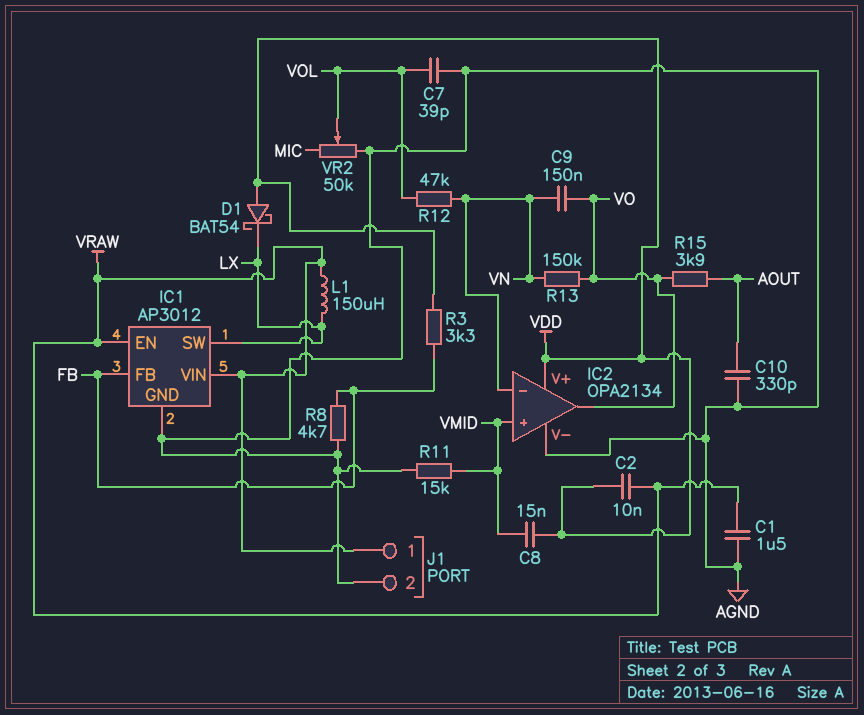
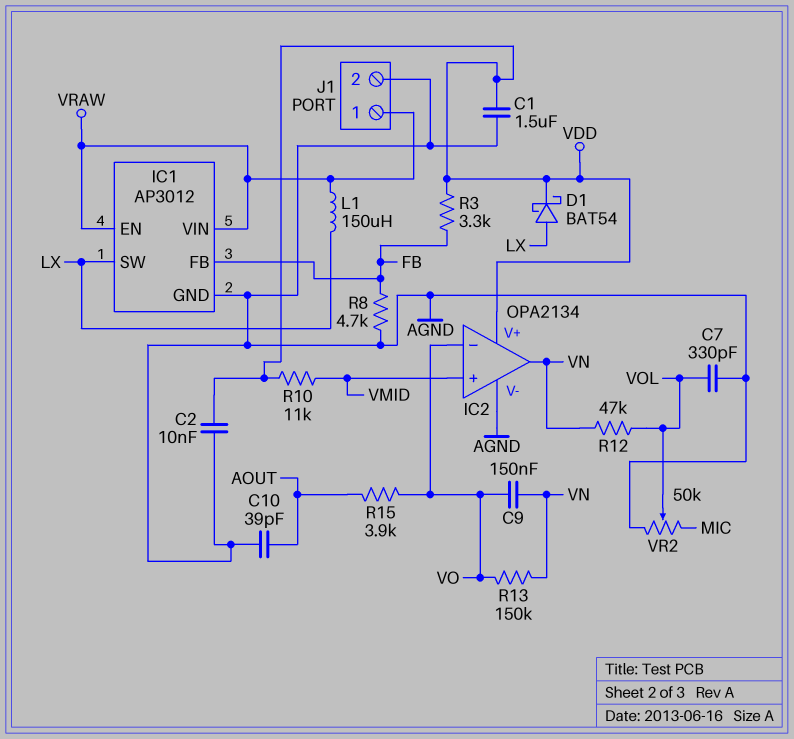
C1: 1.5uF (AGND, VRAW) -> 1.5uF (AGND, VDD)
C2: 10nF (VDD, VRAW) -> 10nF (AGND, VDD)
C7: 39pF (AGND, VOL) -> 330pF (AGND, VOL)
C8: 15nF (VDD, VMID) -> none
C10: 330pF (AGND, AOUT) -> 39pF (AGND, AOUT)
D1: schottky BAT54 (A VDD, K LX) -> schottky BAT54 (A LX, K VDD)
IC2 pin in-: VN -> VO
IC2 pin out: VO -> VN
R10: none -> 11k (VDD, VMID)
R11: 15k (AGND, VMID) -> none

